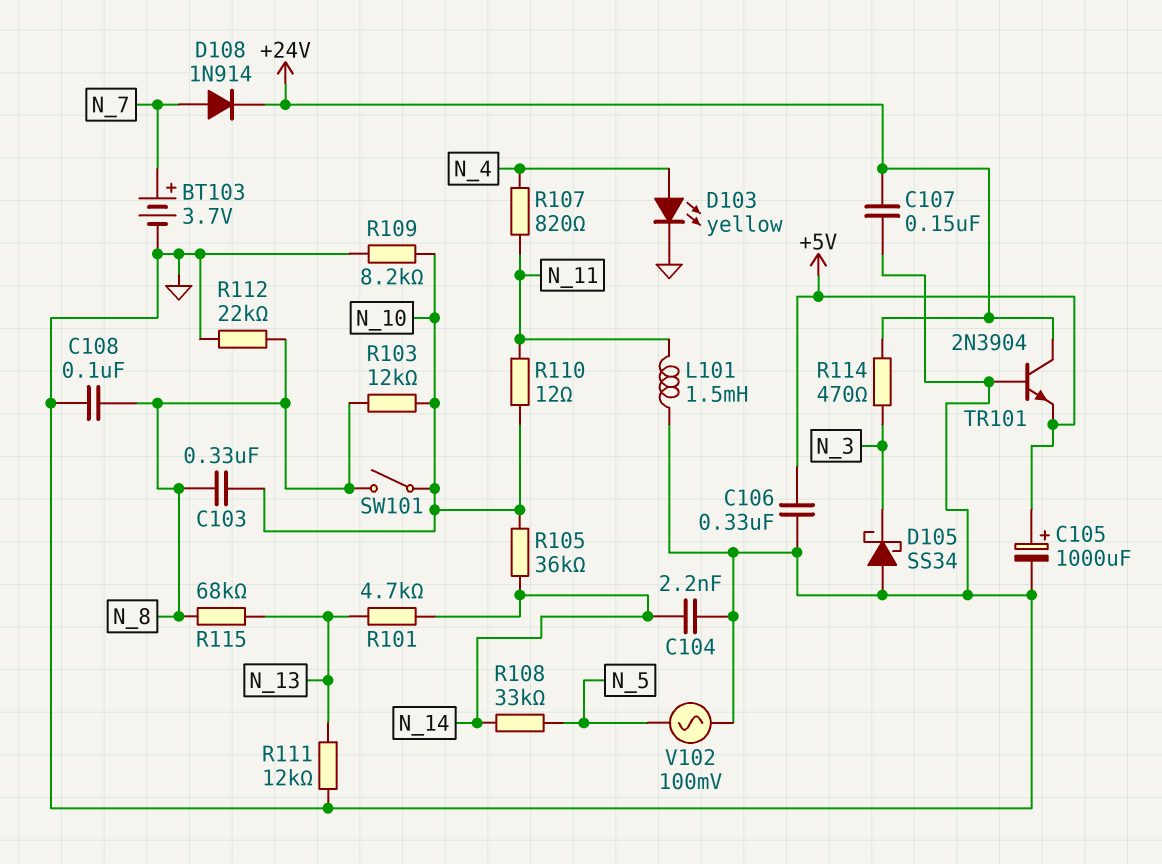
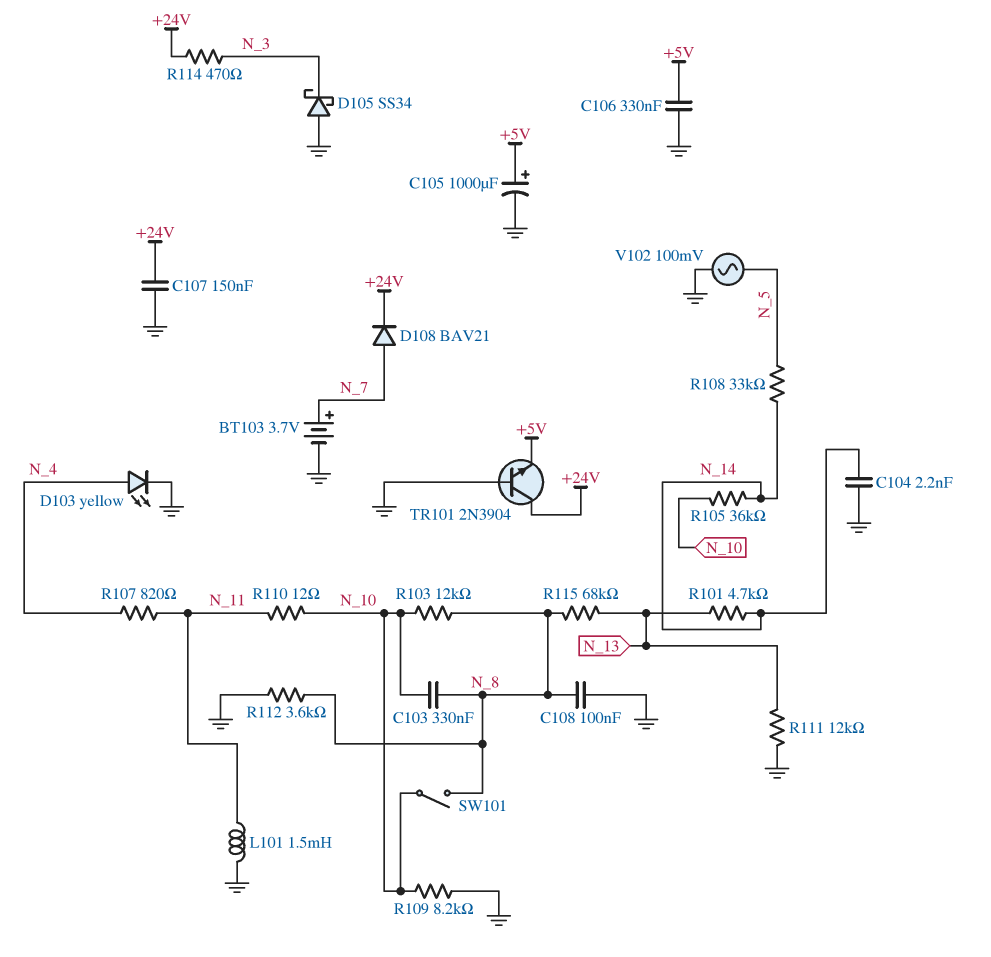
D108: diode 1N914 (A N_7, K +24V) -> diode BAV21 (A N_7, K +24V)
R112: 22k (GND, N_8) -> 3.6k (GND, N_8)

